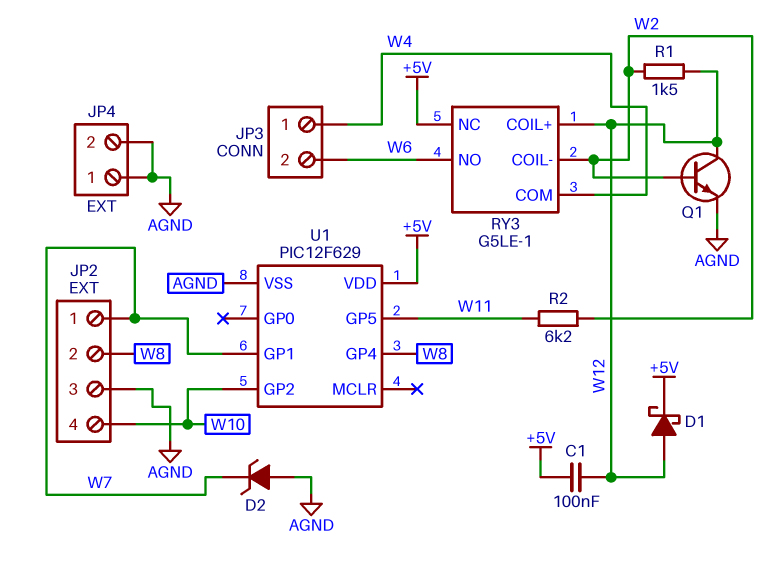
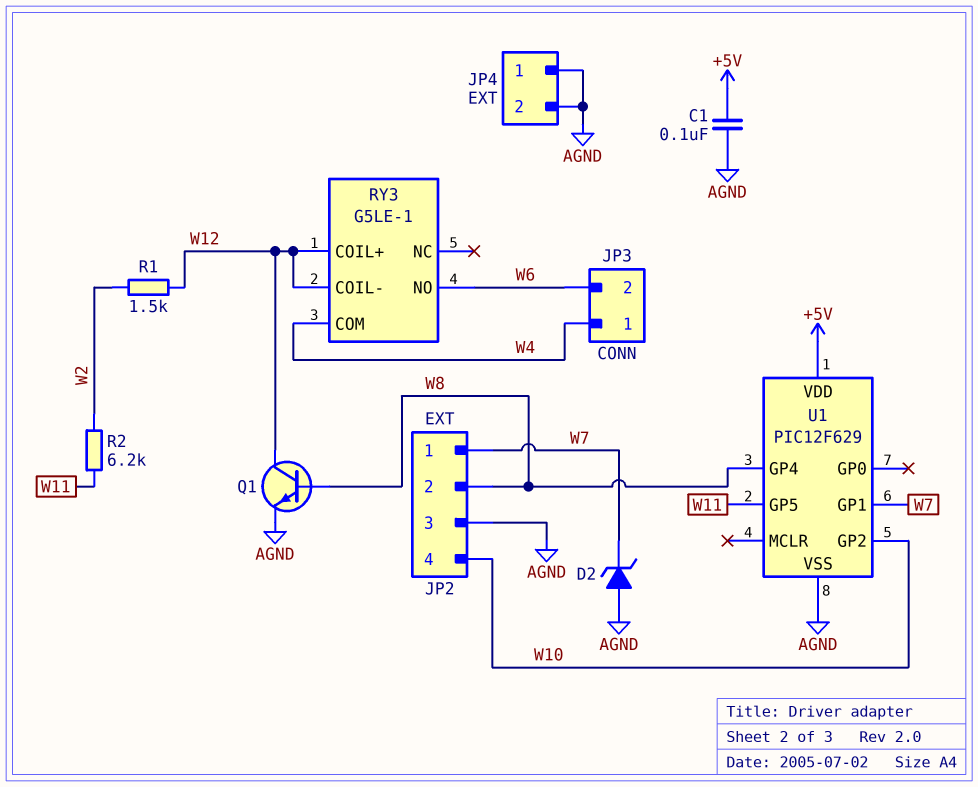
C1: 100nF (+5V, W12) -> 100nF (+5V, AGND)
D1: schottky (A W12, K +5V) -> none
Q1: NPN (B W2, C W12, E AGND) -> NPN (B W8, C W12, E AGND)
RY3 pin COIL-: W2 -> W12
RY3 pin NC: +5V -> none

